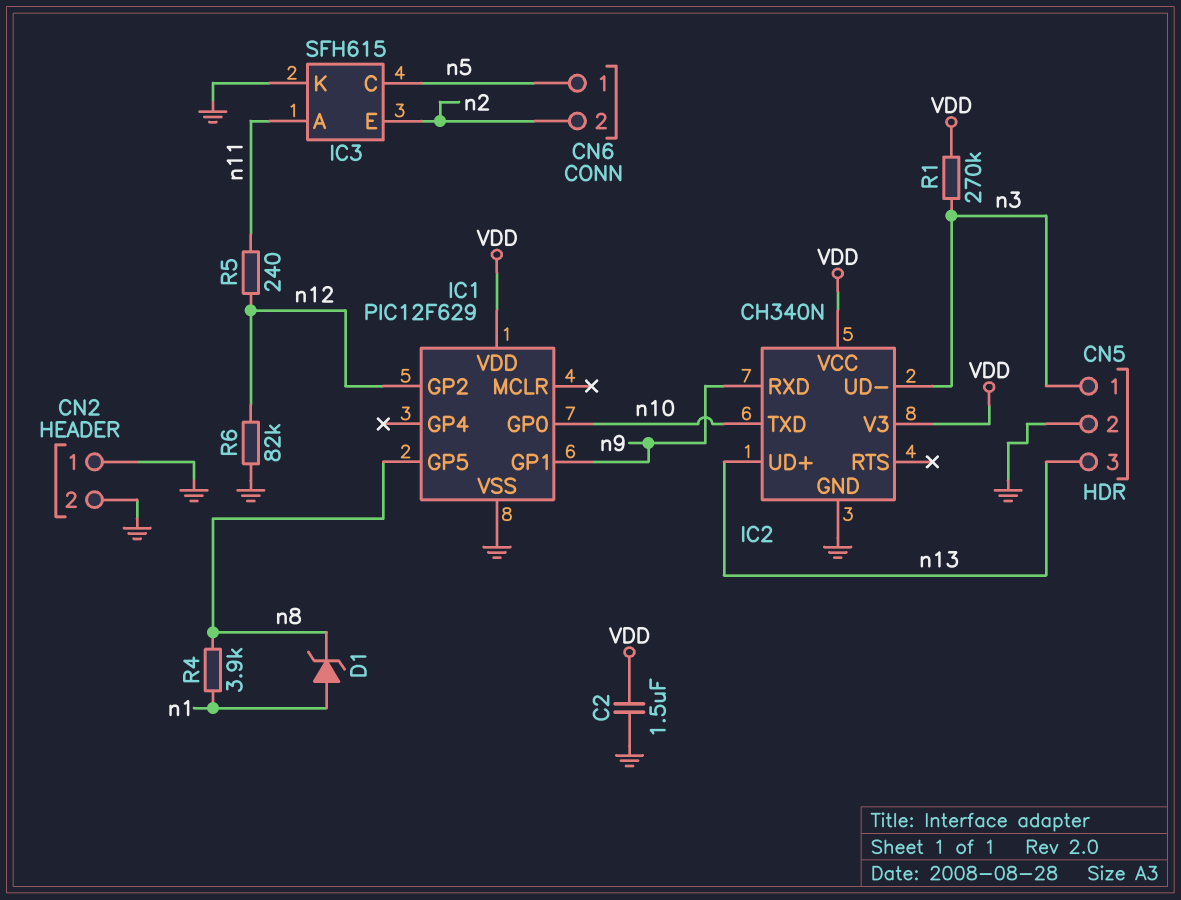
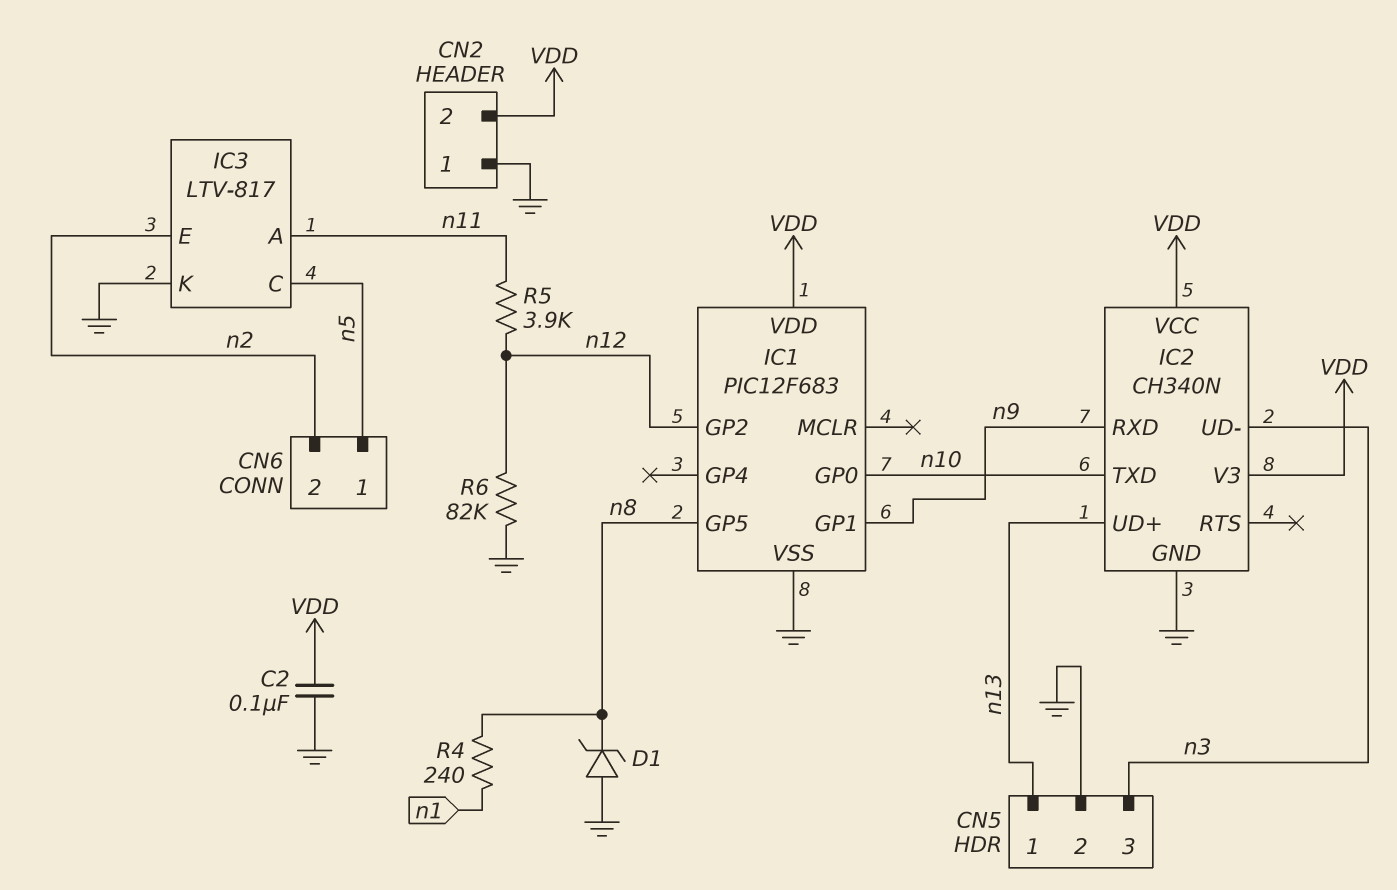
C2: 1.5uF (GND, VDD) -> 100nF (GND, VDD)
CN2 pin 2: GND -> VDD
CN5 pin 1: n3 -> n13
CN5 pin 3: n13 -> n3
D1: zener (A n1, K n8) -> zener (A GND, K n8)
IC1: PIC12F629 -> PIC12F683
IC3: SFH615 -> LTV-817
R1: 270k (VDD, n3) -> none
R4: 3.9k (n1, n8) -> 240 (n1, n8)
R5: 240 (n11, n12) -> 3.9k (n11, n12)

